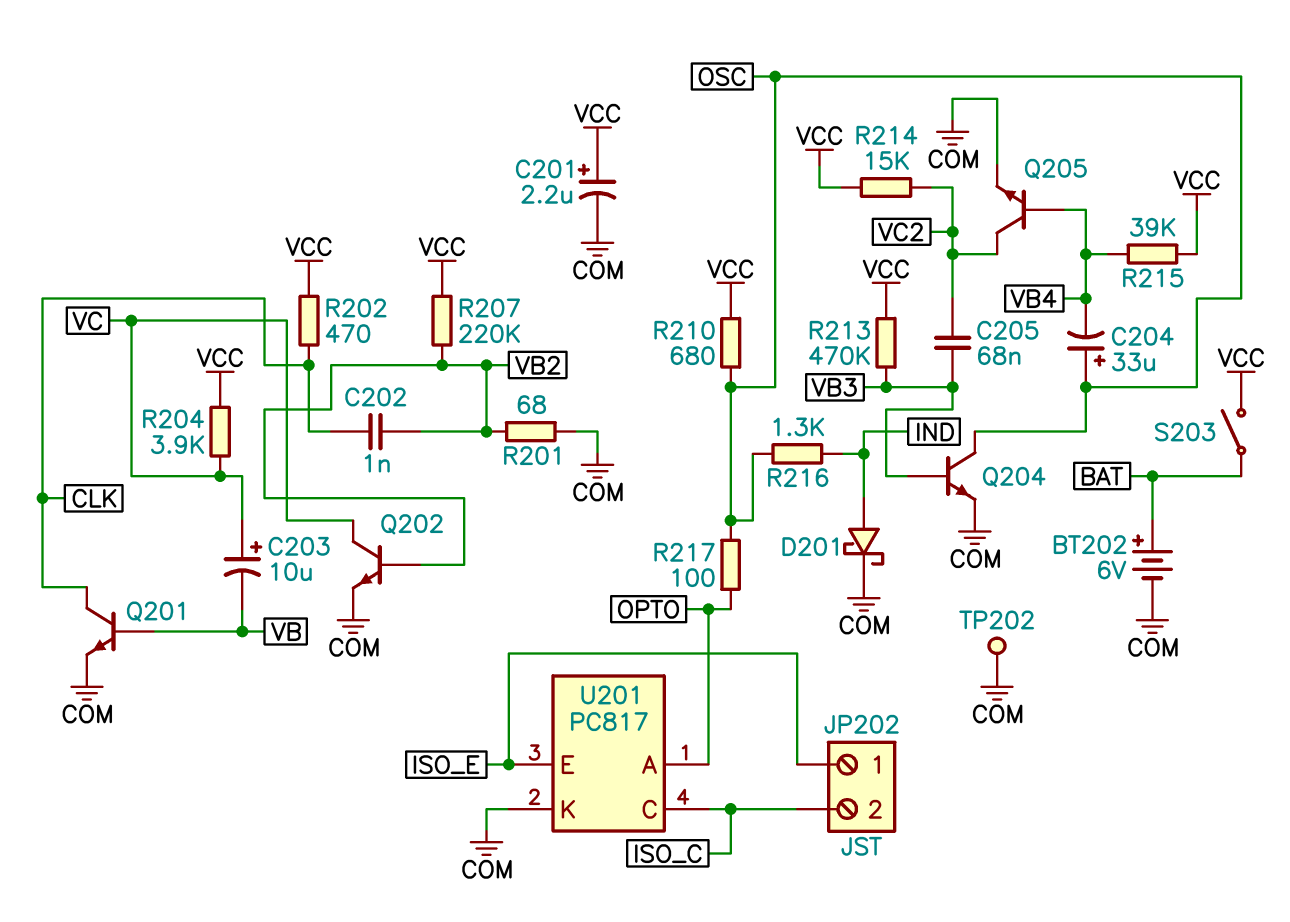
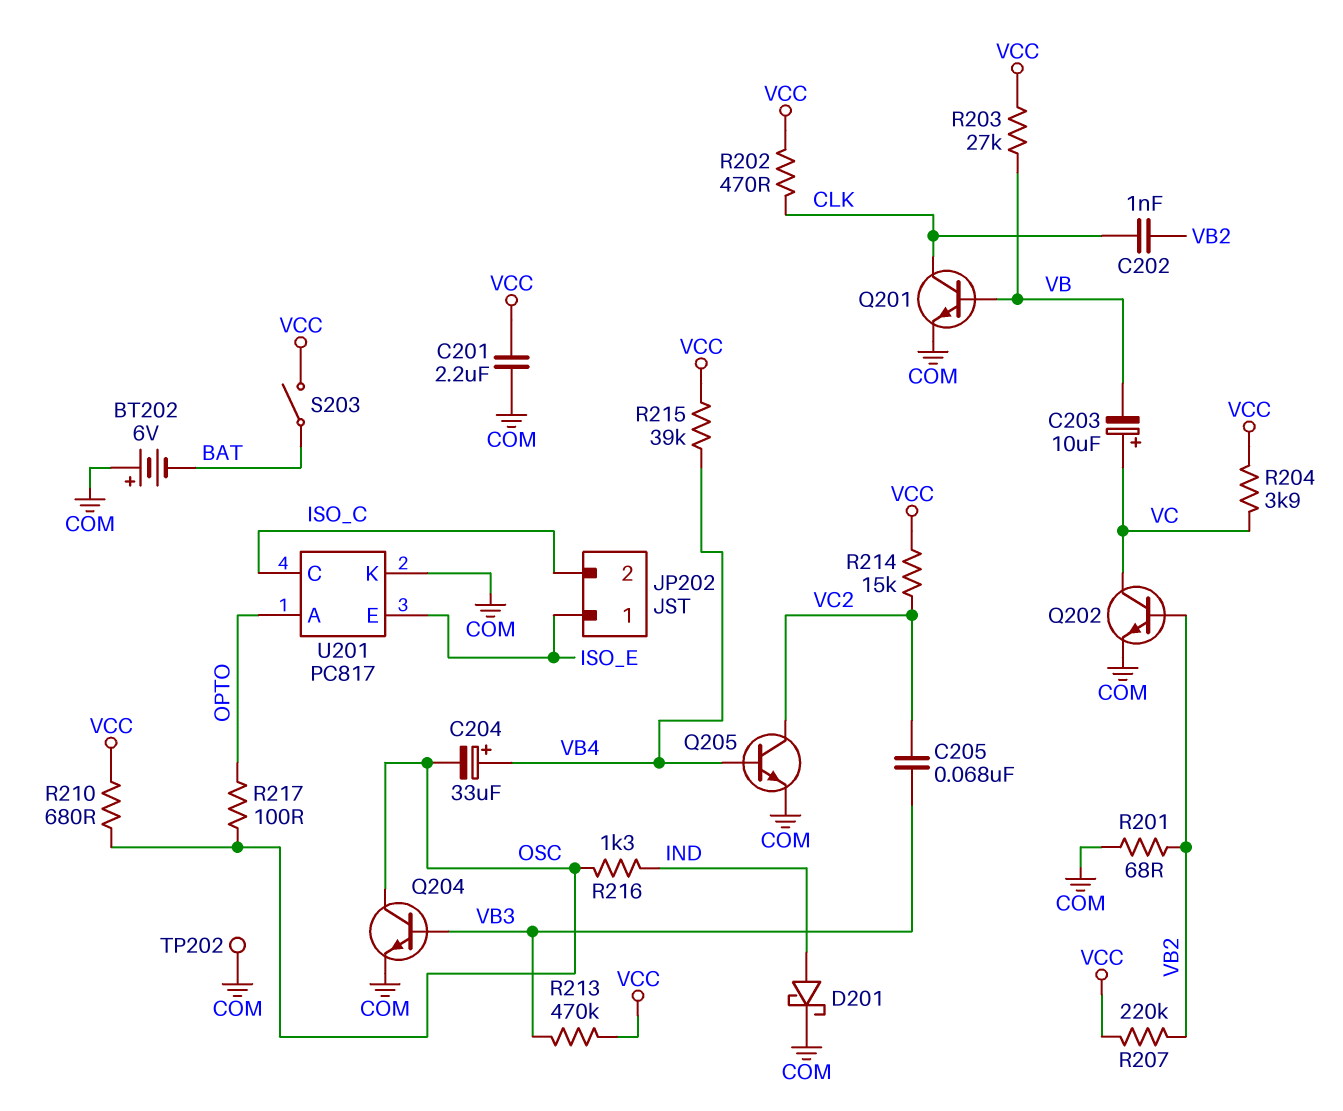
BT202: 6V (plus BAT, minus COM) -> 6V (plus COM, minus BAT)
C201: 2.2uF (plus VCC, minus COM) -> 2.2uF (COM, VCC)
C204: 33uF (plus OSC, minus VB4) -> 33uF (plus VB4, minus OSC)
R203: none -> 27k (VB, VCC)

